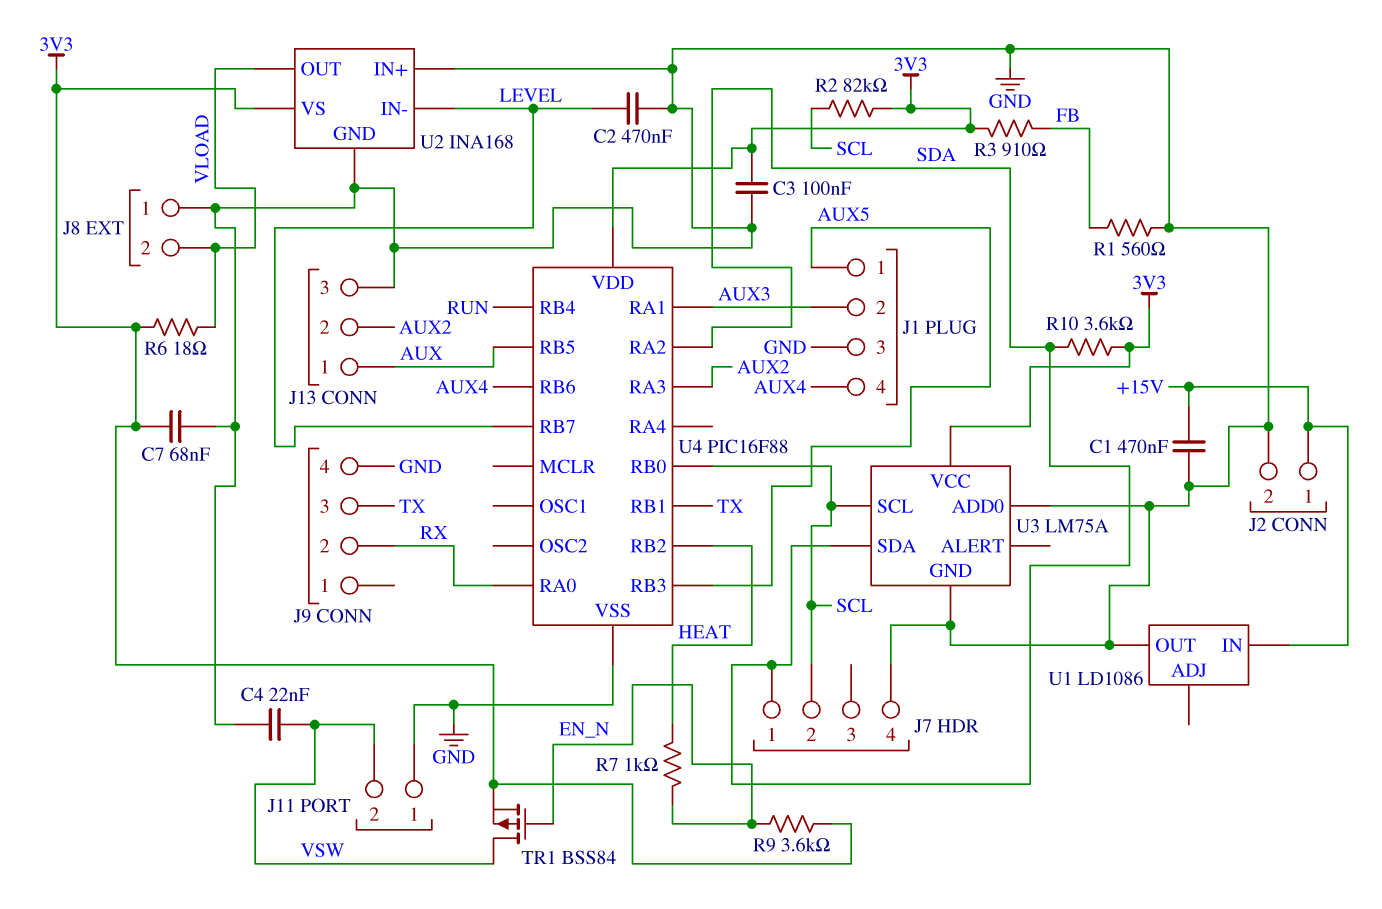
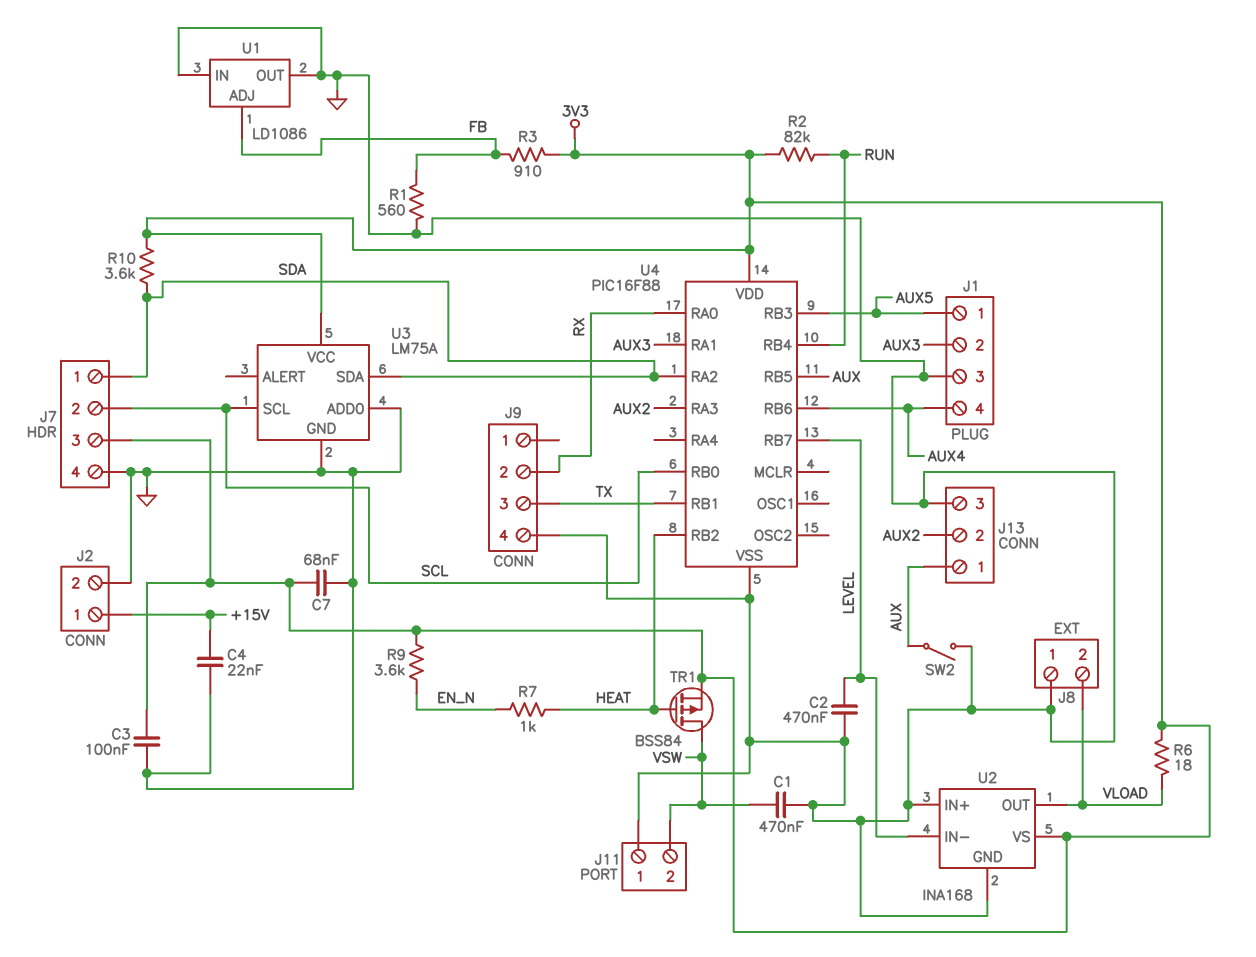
C1: 470nF (+15V, GND) -> 470nF (GND, VSW)
C4: 22nF (GND, VSW) -> 22nF (+15V, GND)
J7 pin 3: none -> 3V3
R2: 82k (3V3, SCL) -> 82k (3V3, RUN)
SW2: none -> switch (AUX, GND)
TR1: PMOS BSS84 (G EN_N, D VSW, S 3V3) -> PMOS BSS84 (G HEAT, D VSW, S 3V3)
U1 pin ADJ: none -> FB
U1 pin IN: +15V -> GND

